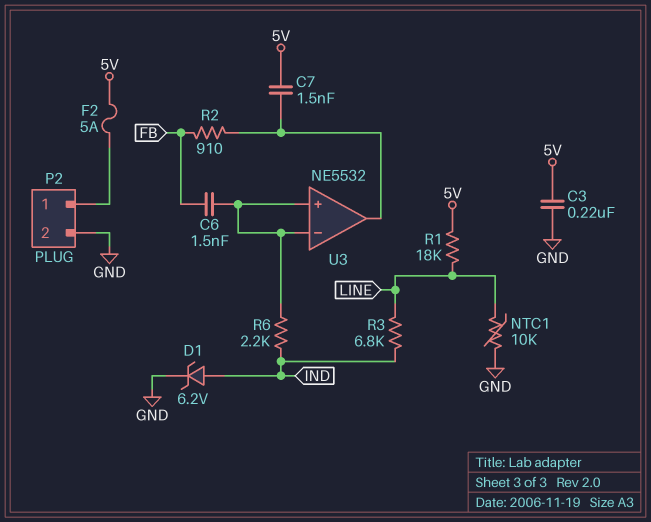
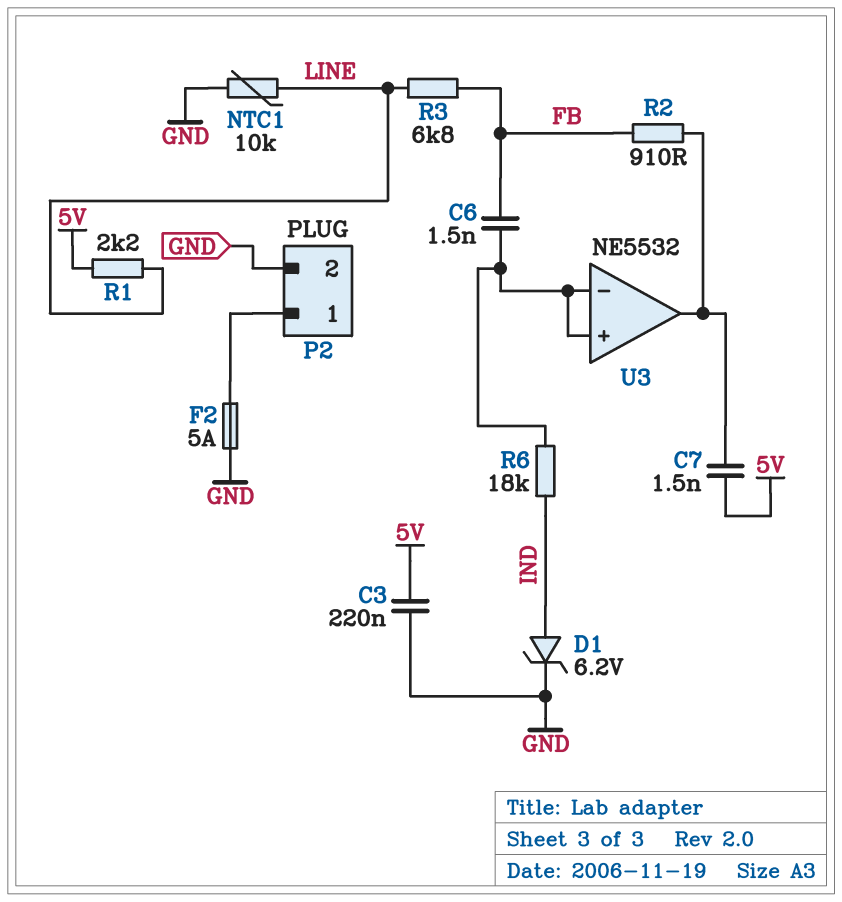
F2: 5A (5V, P2/1) -> 5A (GND, P2/1)
R1: 18k (5V, LINE) -> 2.2k (5V, LINE)
R3: 6.8k (IND, LINE) -> 6.8k (FB, LINE)
R6: 2.2k (IND, U3/in+) -> 18k (IND, U3/in+)

